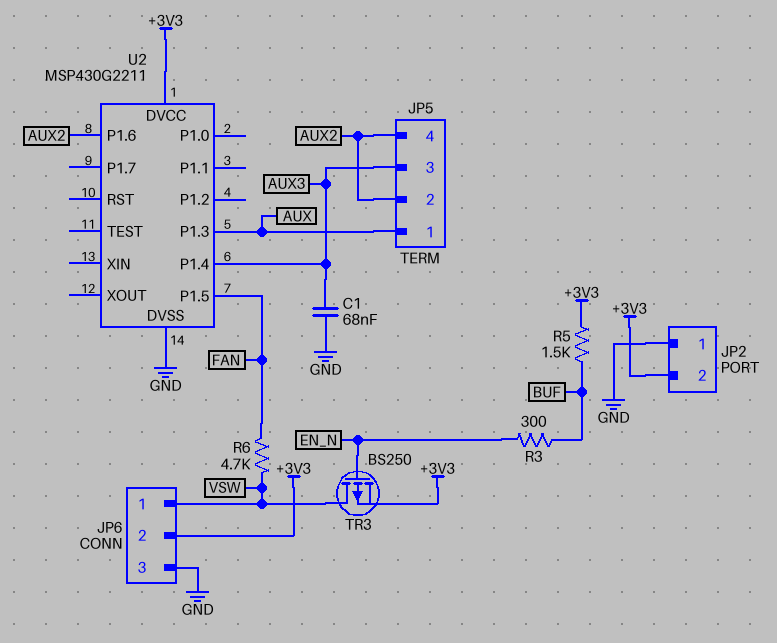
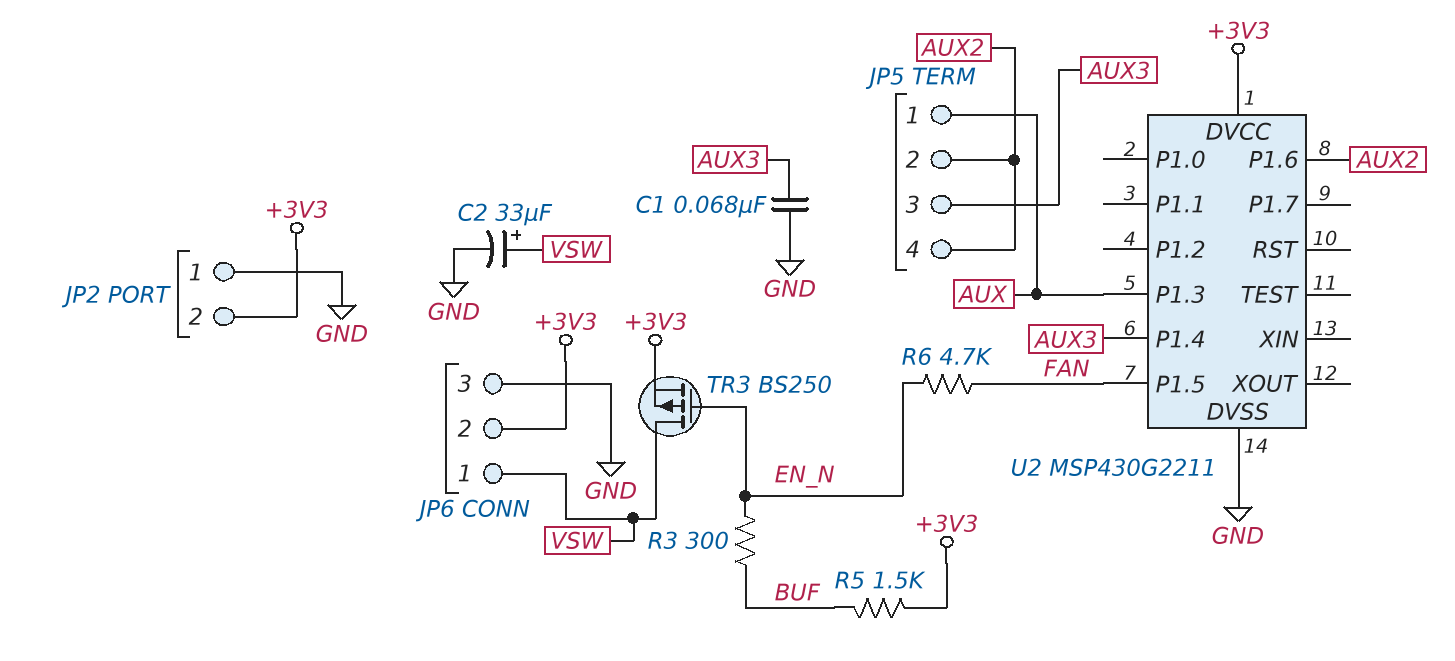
C2: none -> 33uF (plus VSW, minus GND)
R6: 4.7k (FAN, VSW) -> 4.7k (EN_N, FAN)

